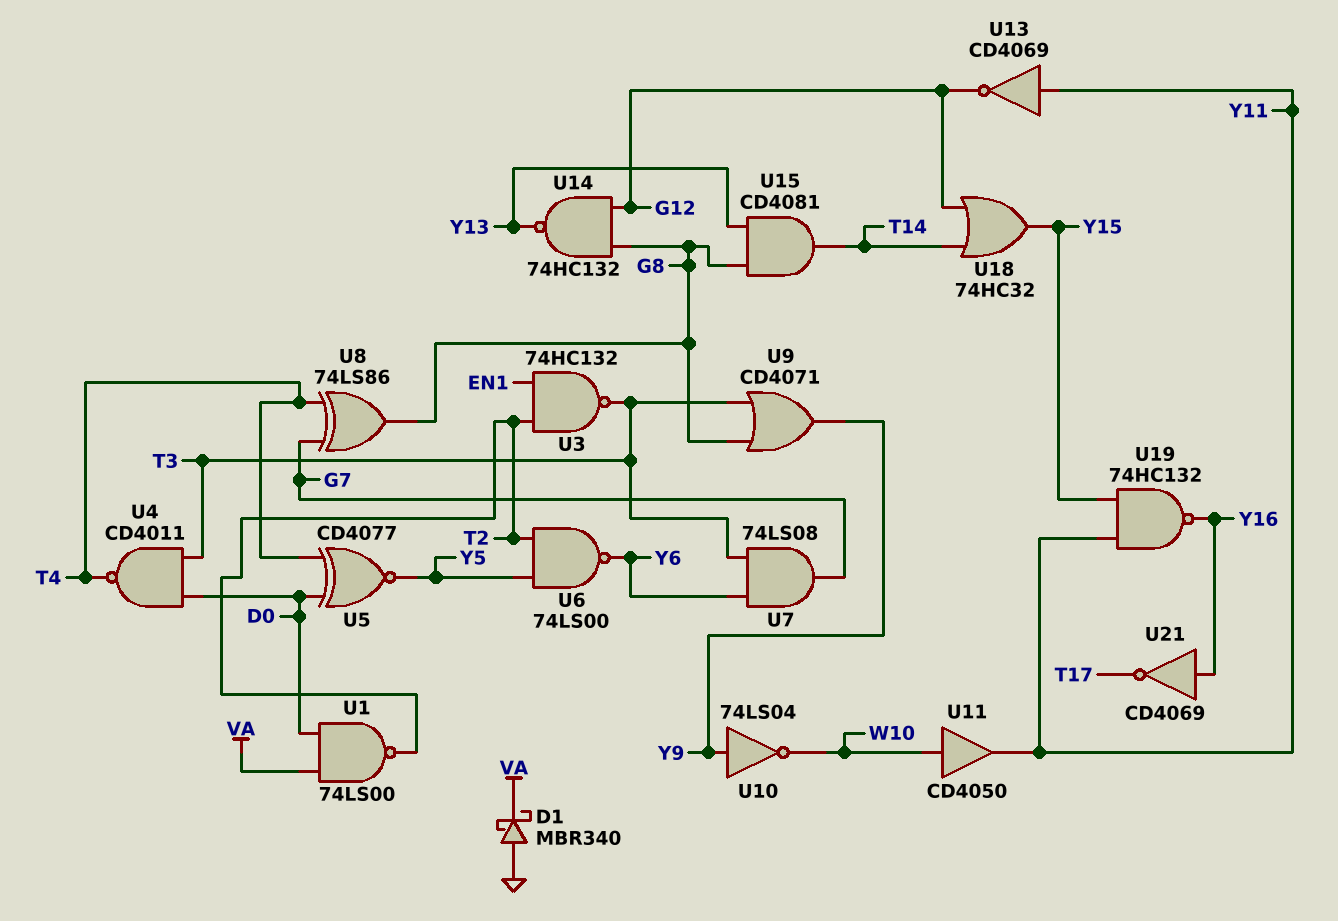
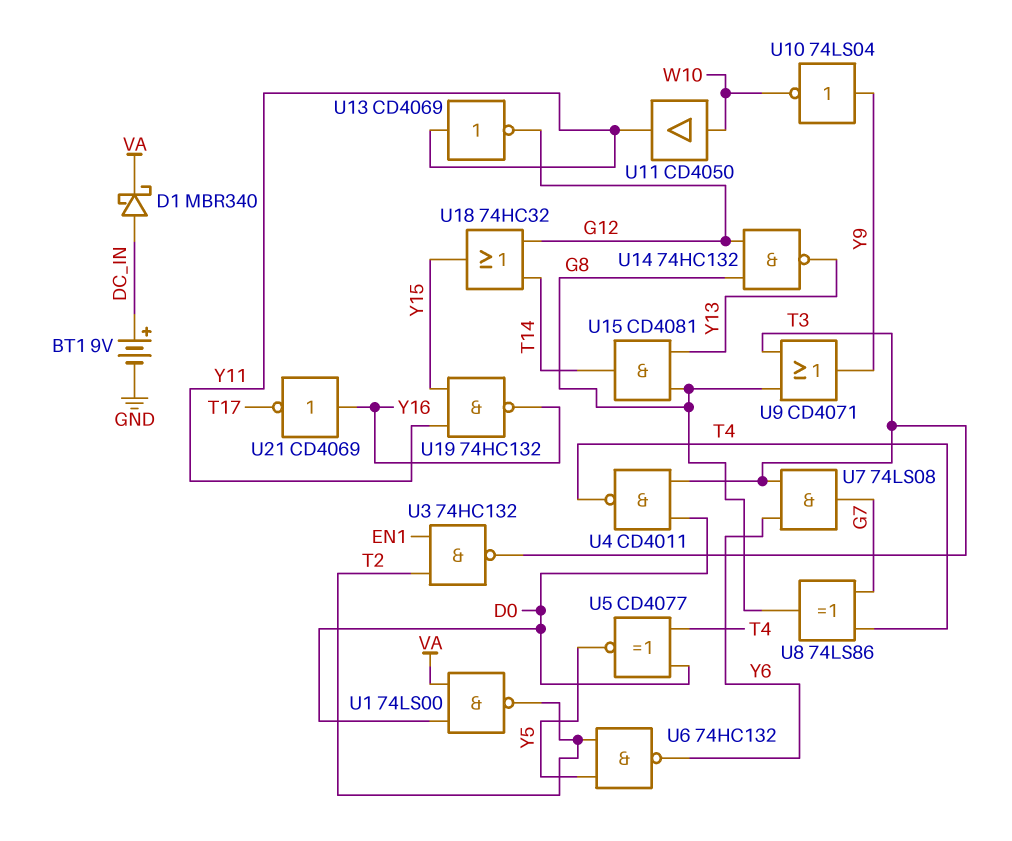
BT1: none -> 9V (plus DC_IN, minus GND)
D1: schottky MBR340 (A GND, K VA) -> schottky MBR340 (A DC_IN, K VA)
U6: NAND 74LS00 (in T2, in Y5, out Y6) -> NAND 74HC132 (in T2, in Y5, out Y6)

